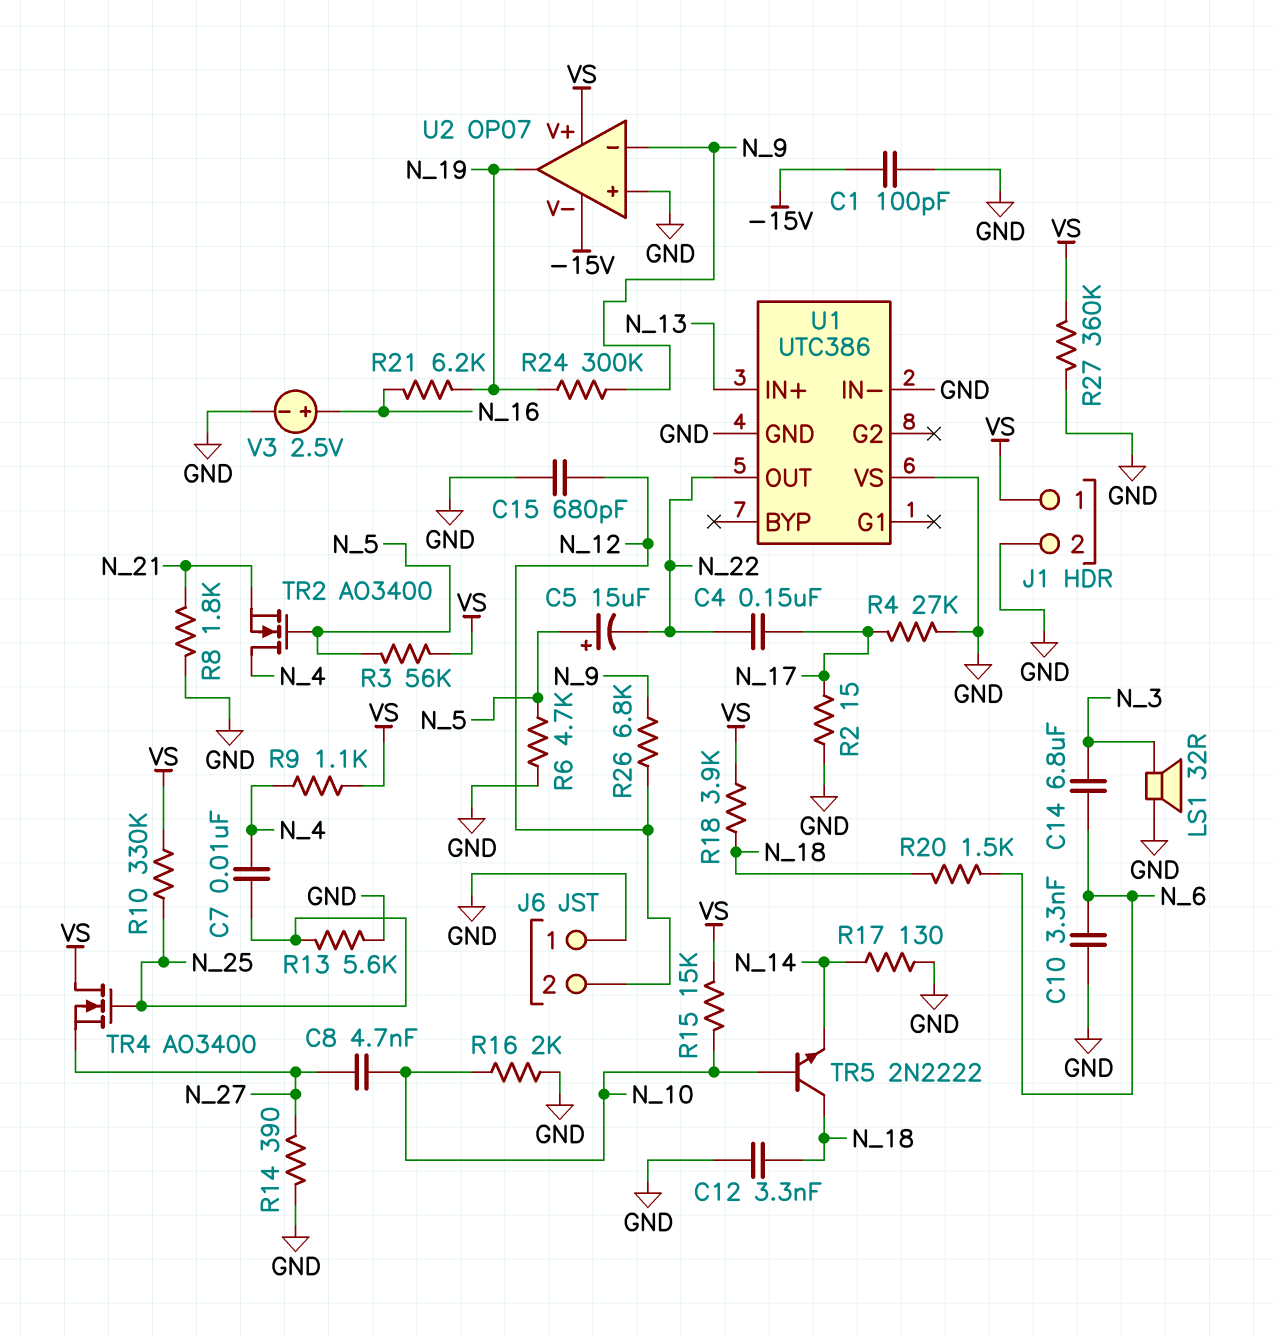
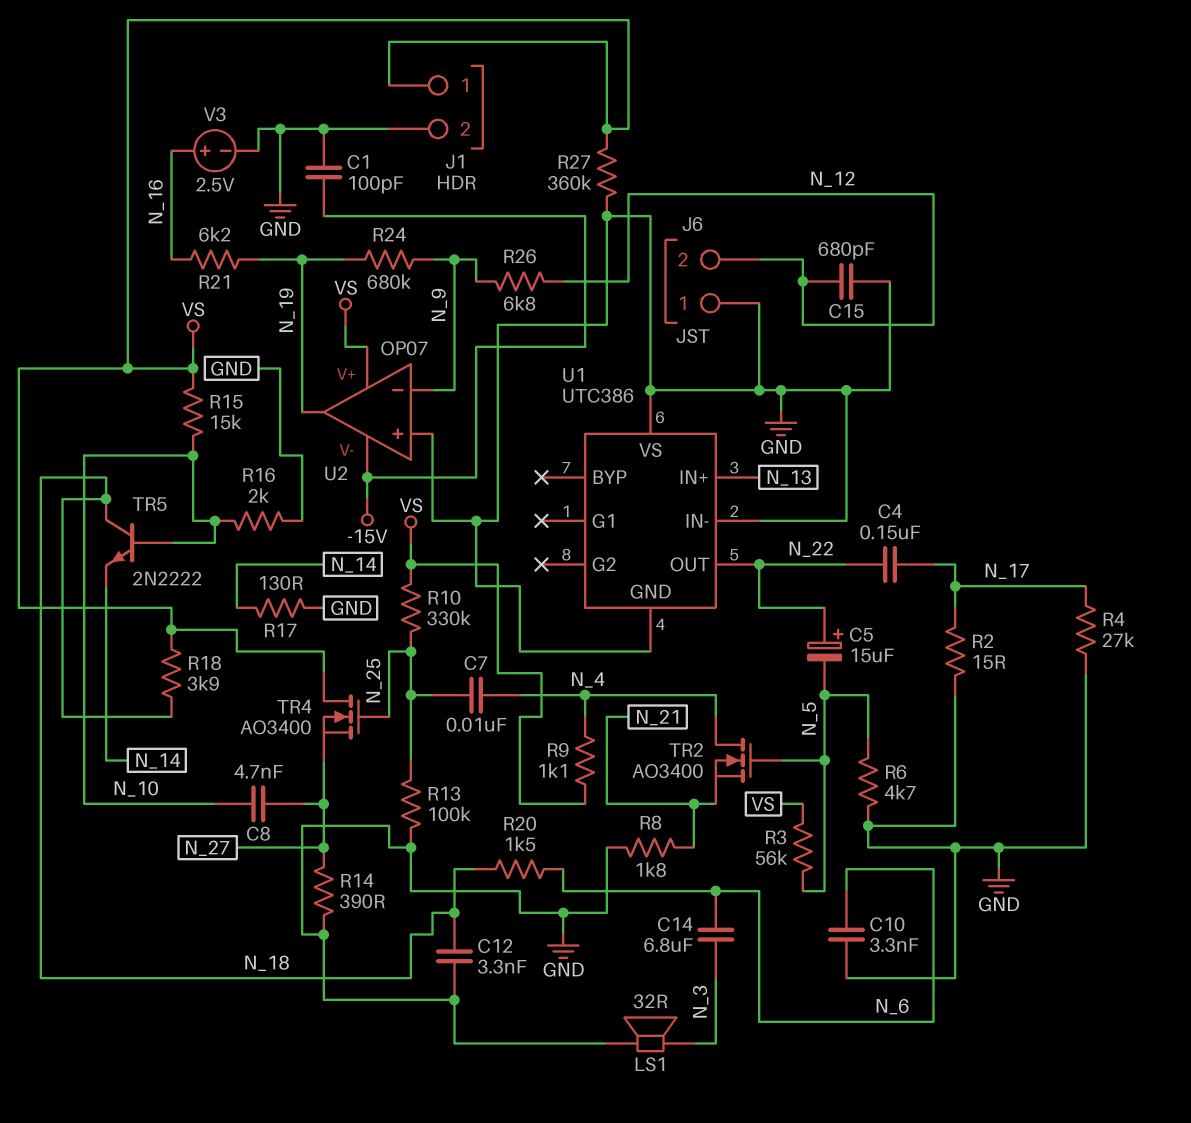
C5: 15uF (plus N_5, minus N_22) -> 15uF (plus N_22, minus N_5)
R13: 5.6k (GND, N_25) -> 100k (GND, N_25)
R24: 300k (N_9, N_19) -> 680k (N_9, N_19)

